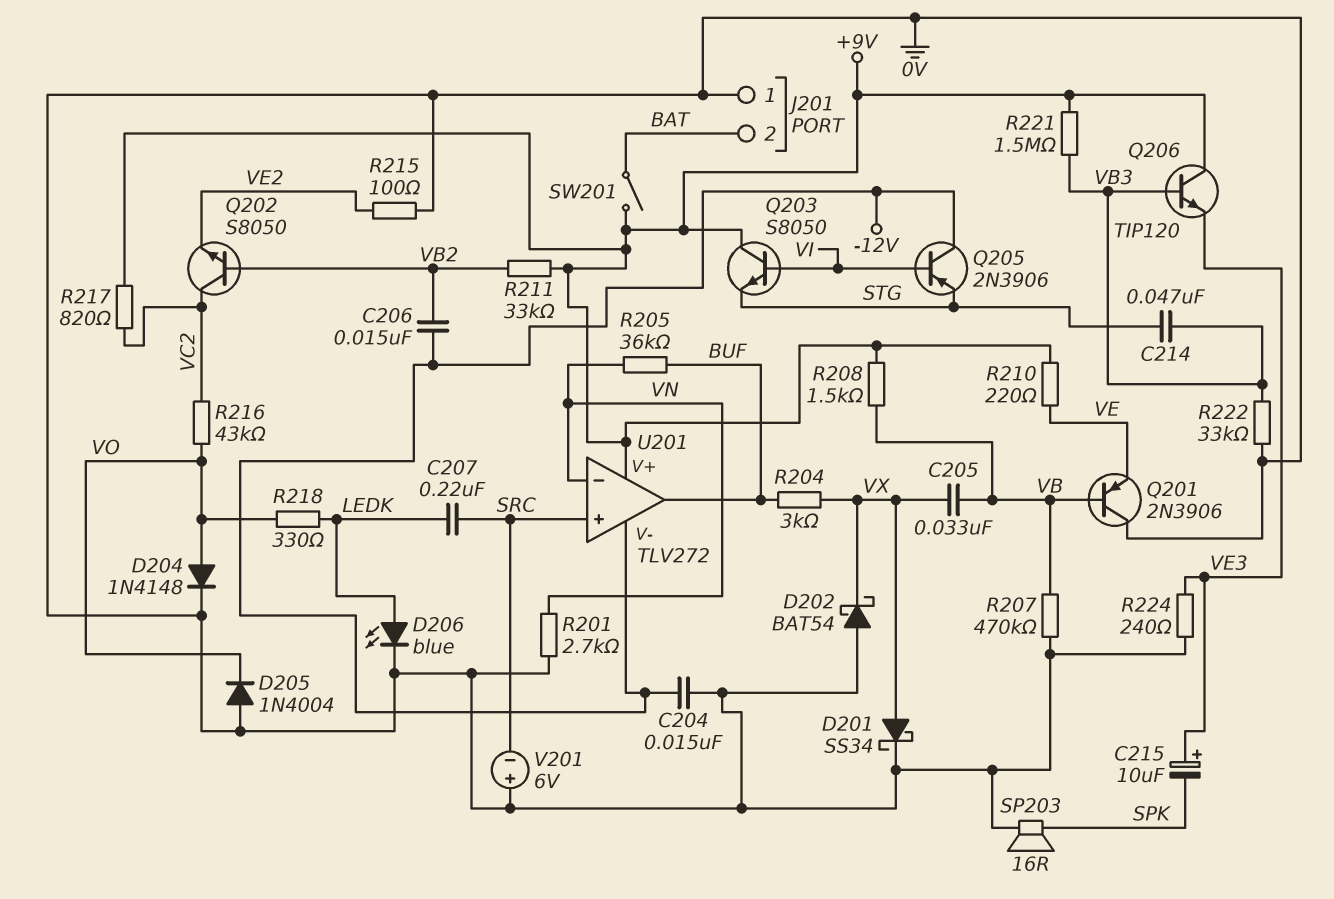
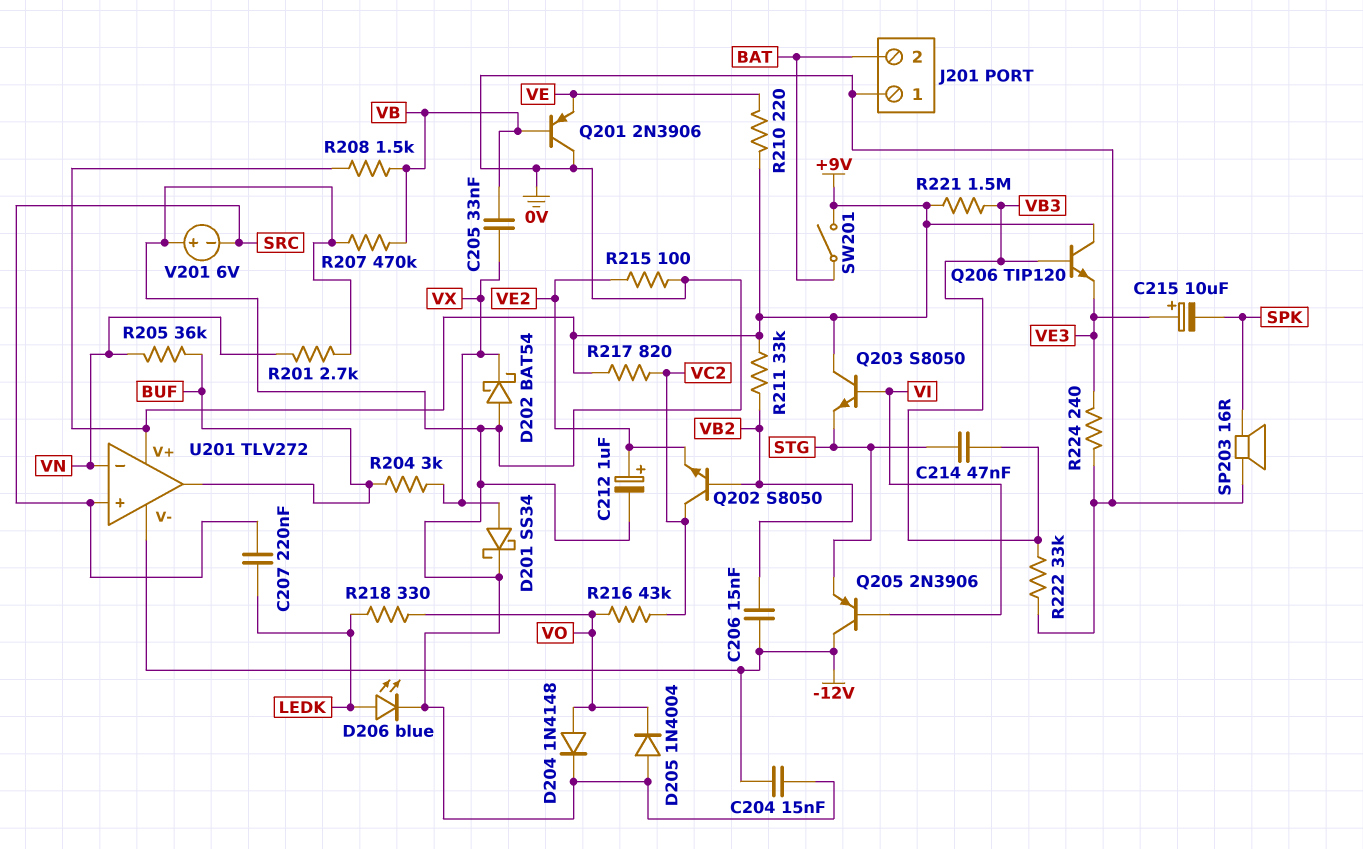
C212: none -> 1uF (plus VE2, minus 0V)

